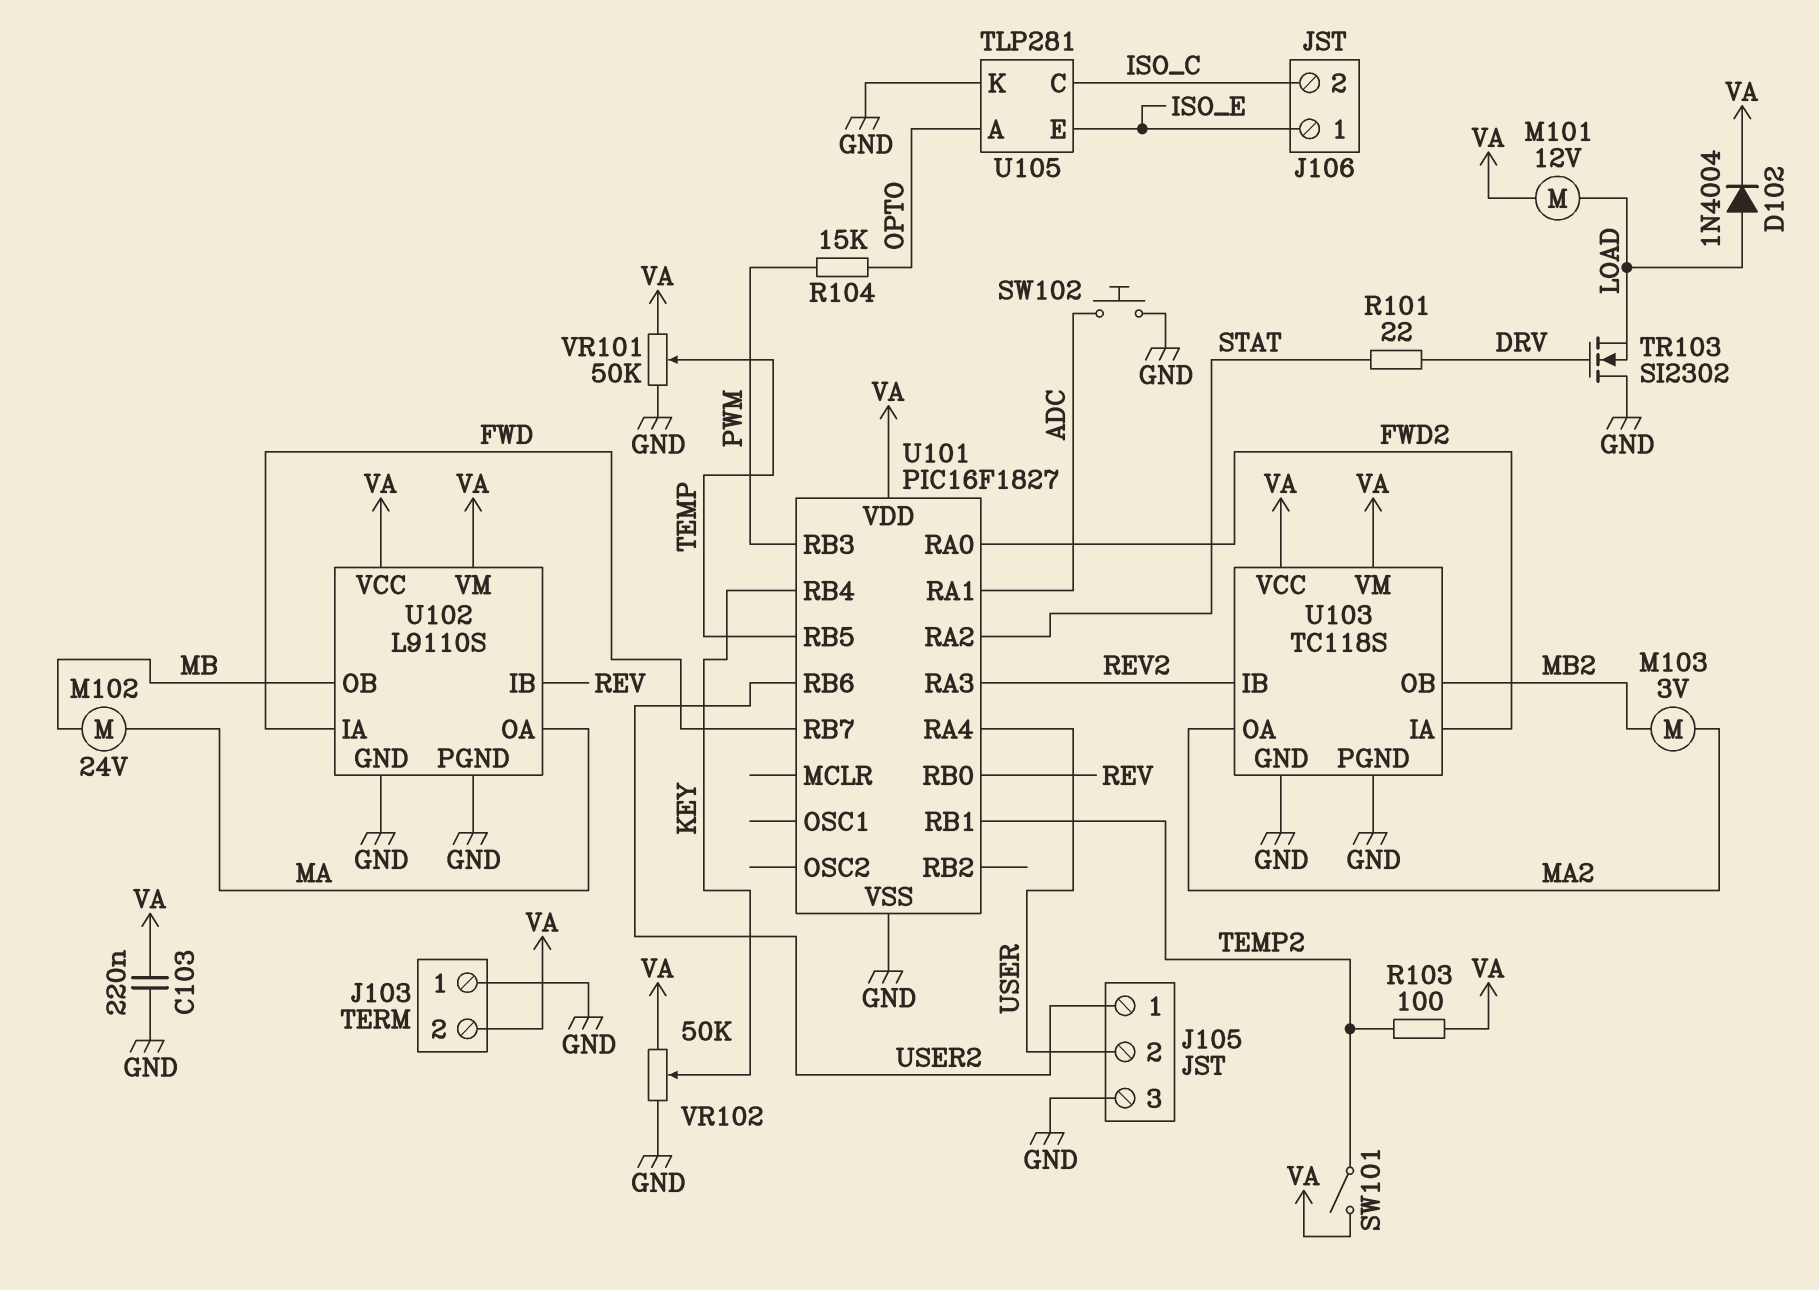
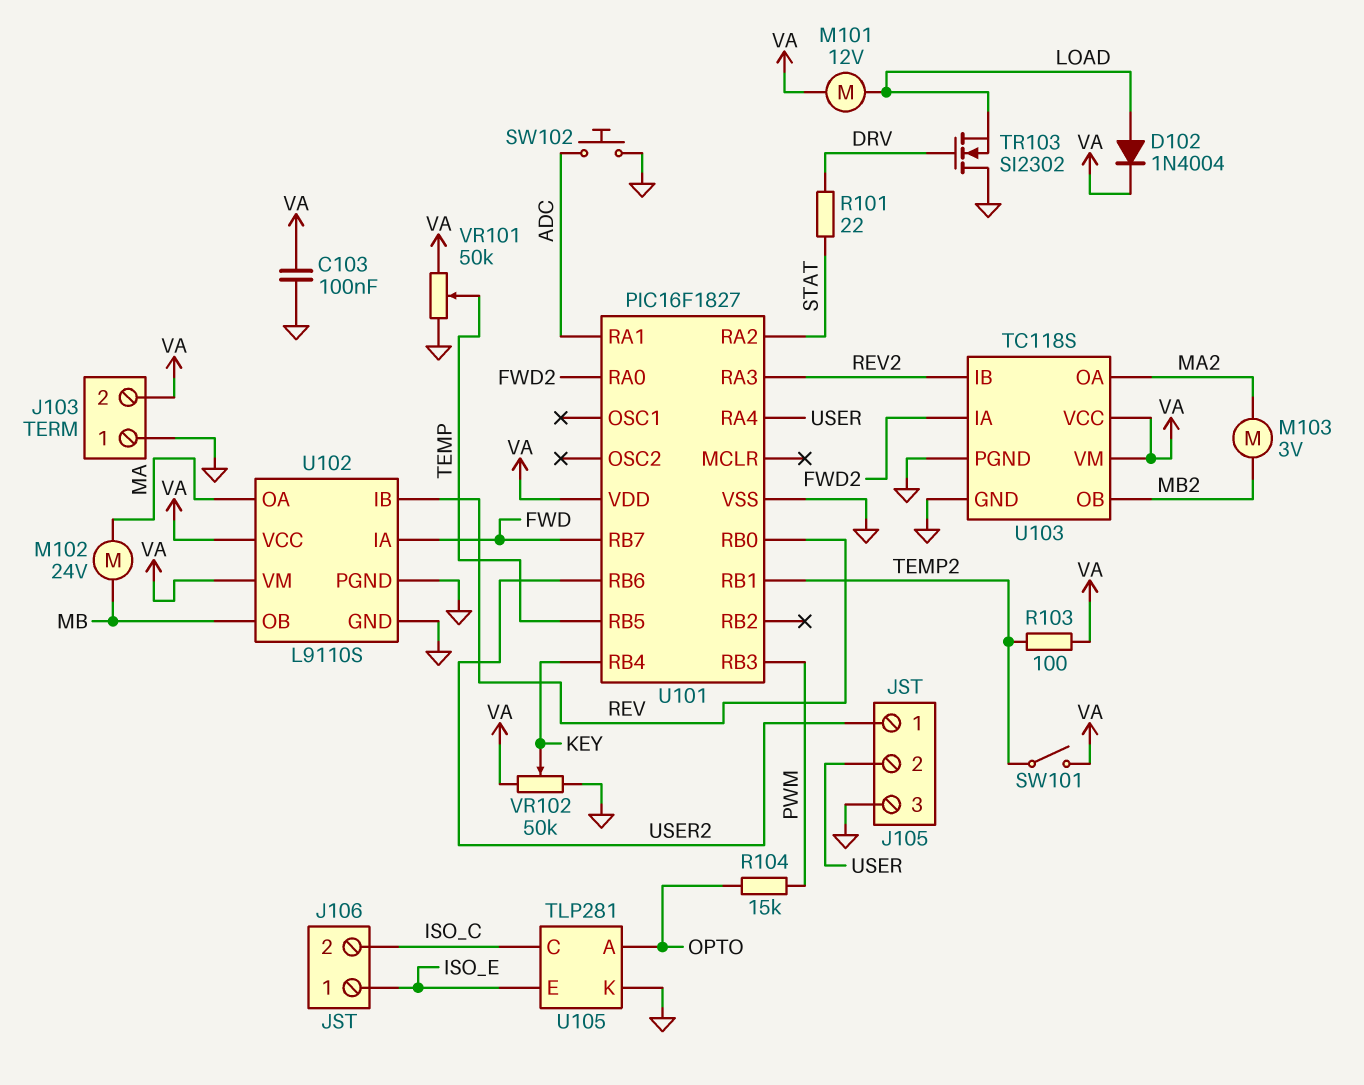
C103: 220nF (GND, VA) -> 100nF (GND, VA)

